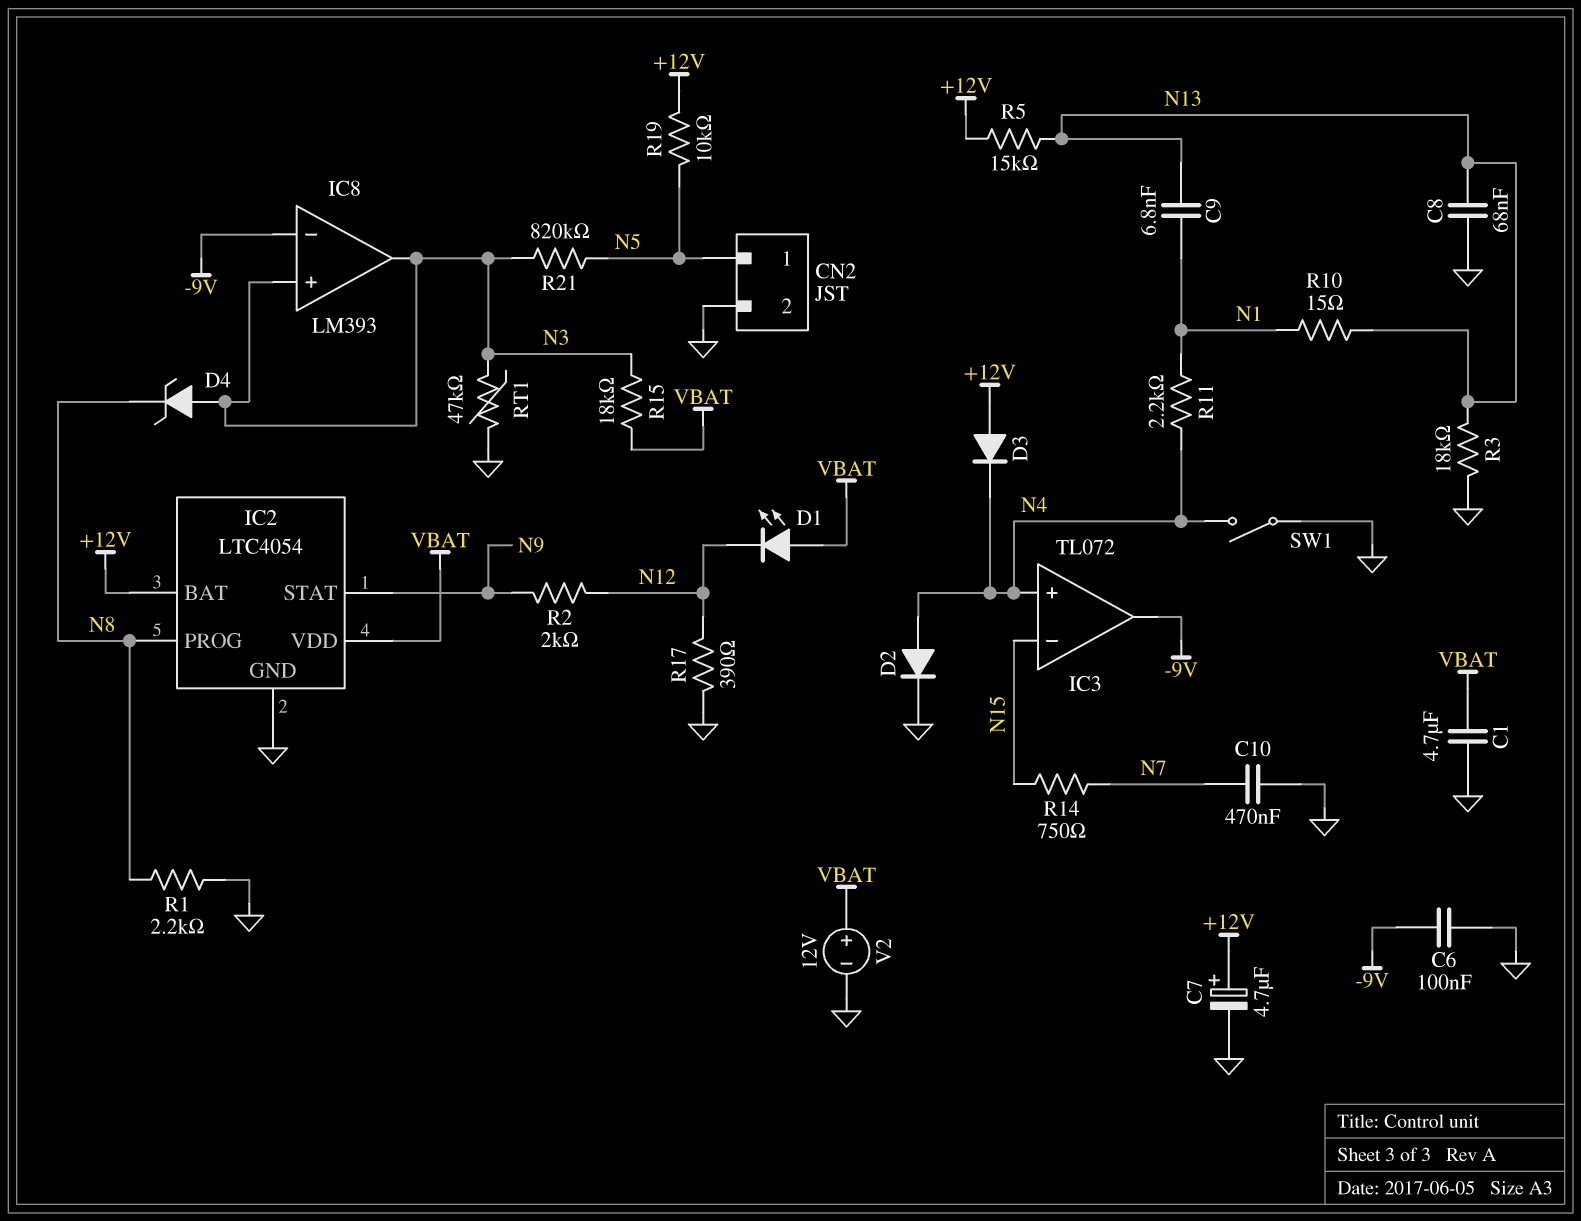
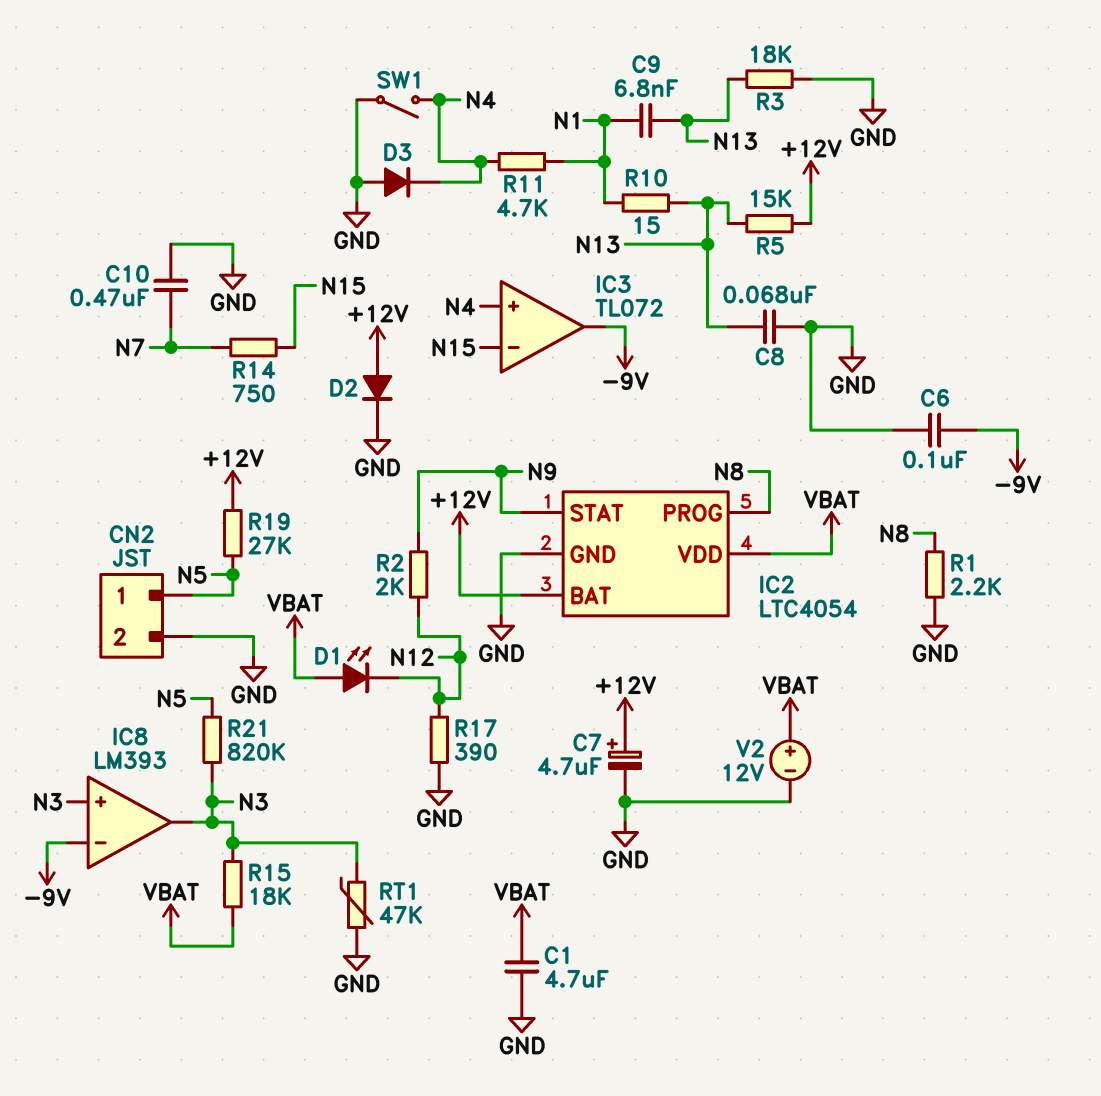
D2: diode (A N4, K GND) -> diode (A +12V, K GND)
D3: diode (A +12V, K N4) -> diode (A GND, K N4)
D4: zener (A N3, K N8) -> none
R11: 2.2k (N1, N4) -> 4.7k (N1, N4)
R19: 10k (+12V, N5) -> 27k (+12V, N5)

